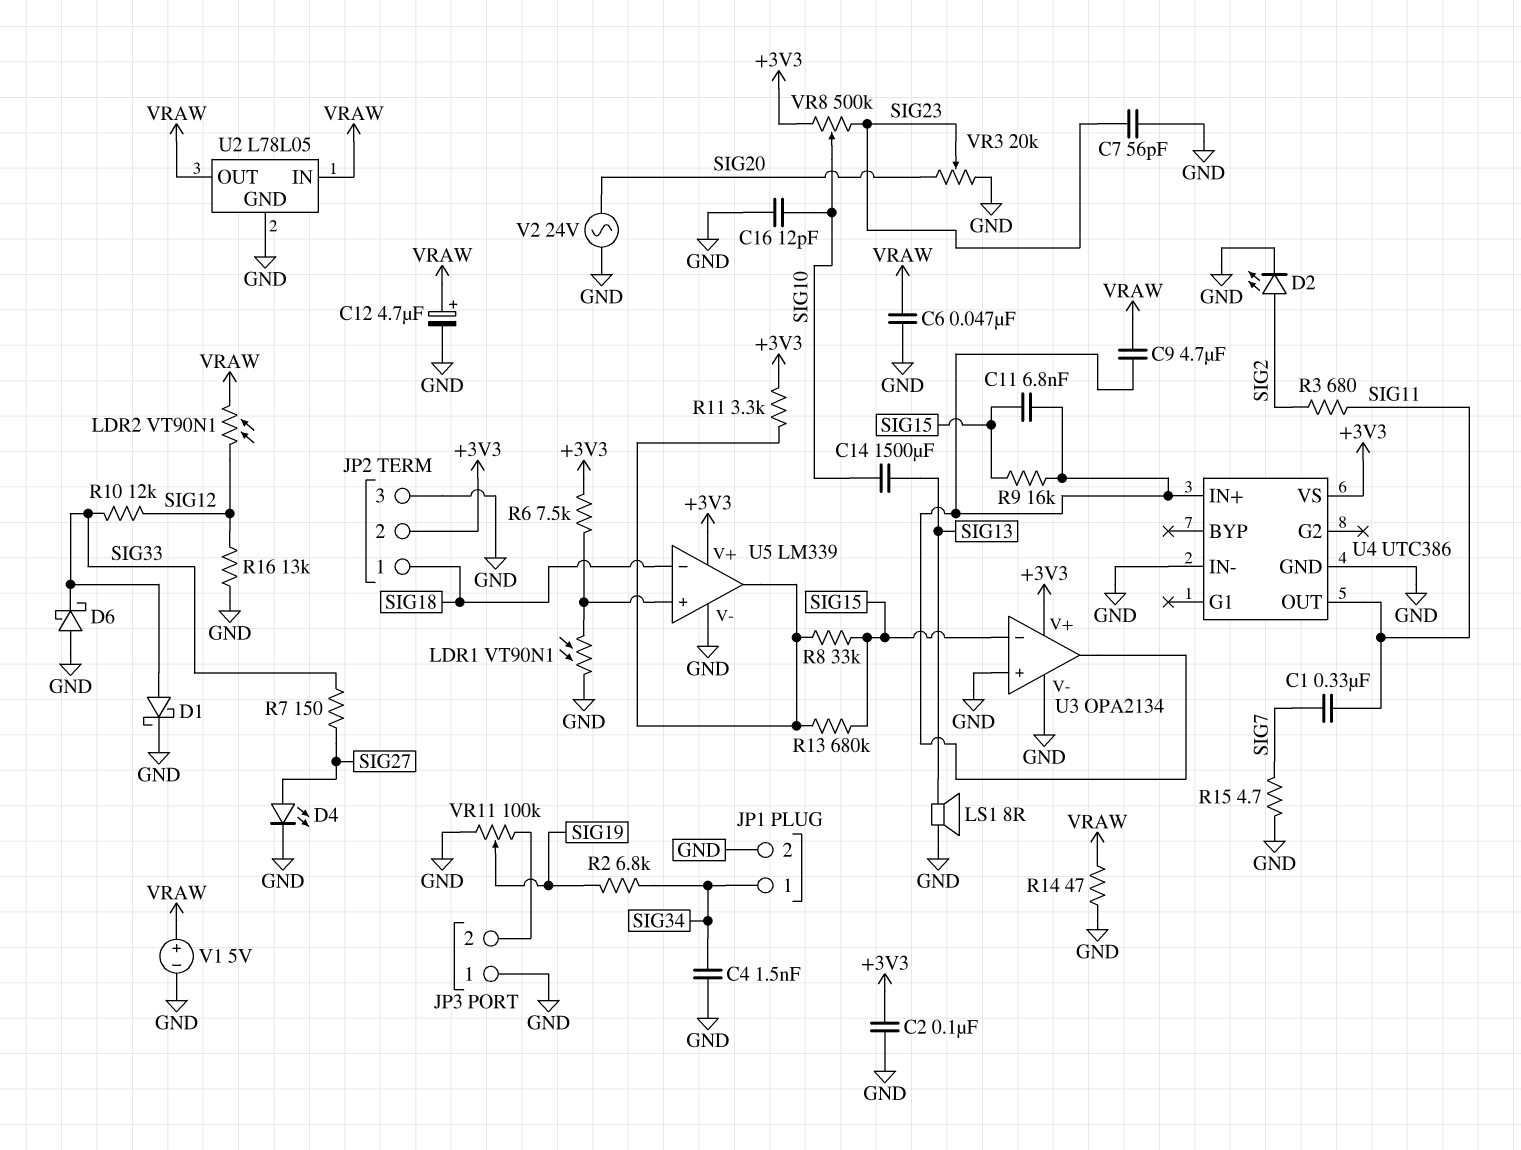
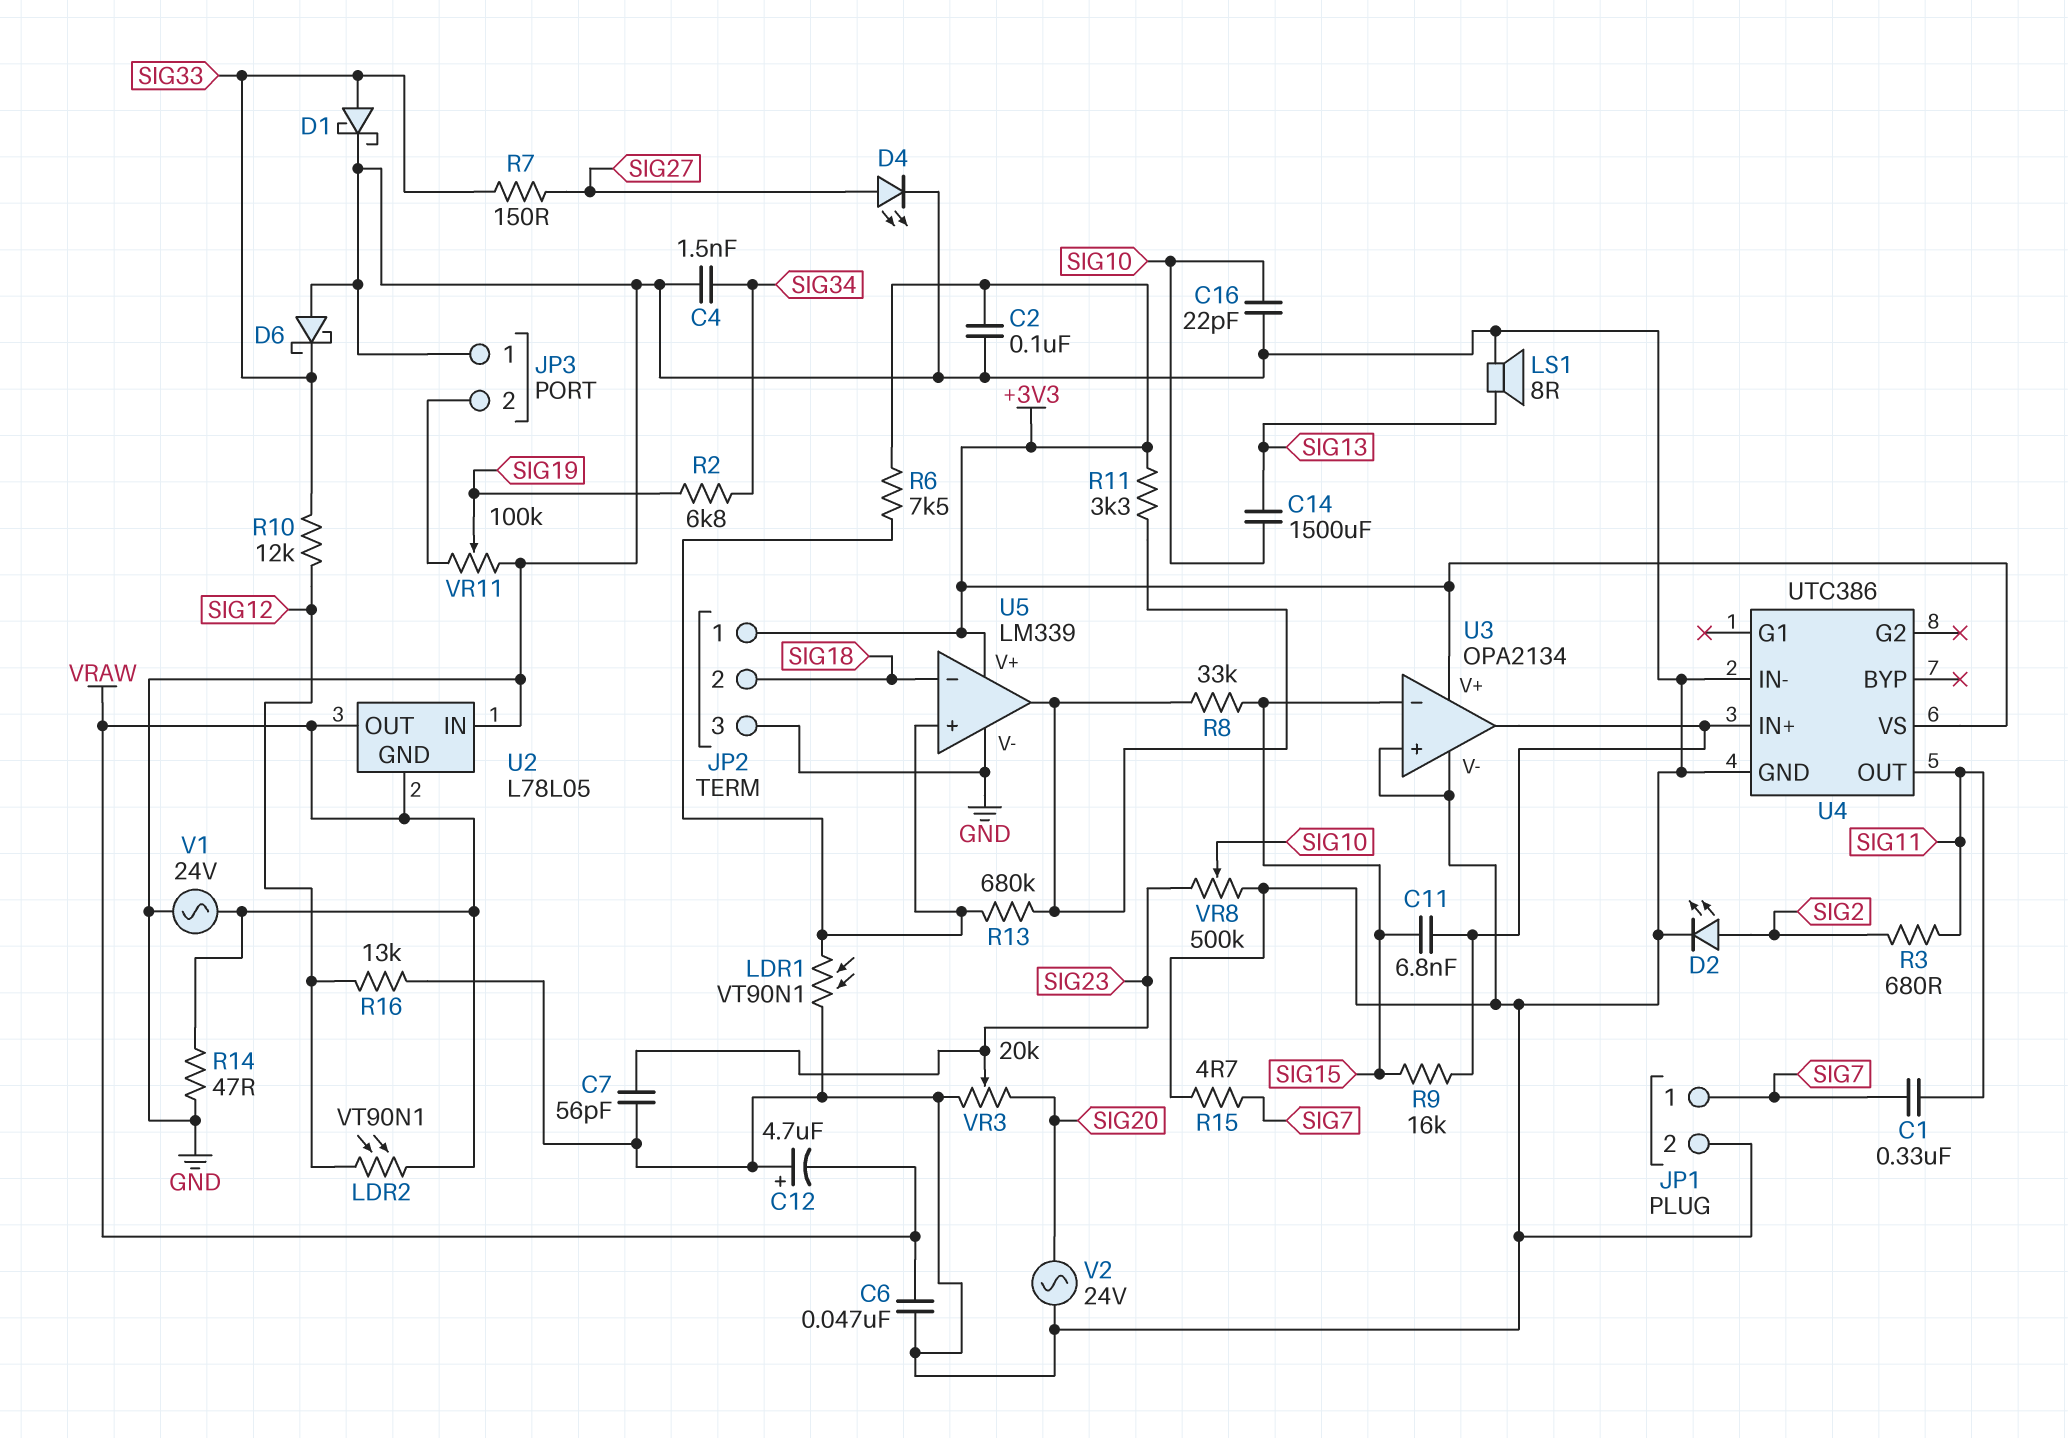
C9: 4.7uF (U3/out, VRAW) -> none
C12: 4.7uF (plus VRAW, minus GND) -> 4.7uF (plus GND, minus VRAW)
C16: 12pF (GND, SIG10) -> 22pF (GND, SIG10)
JP1 pin 1: SIG34 -> SIG7
JP2 pin 1: SIG18 -> +3V3
JP2 pin 2: +3V3 -> SIG18
R13: 680k (SIG15, U5/out) -> 680k (U5/in+, U5/out)
U2 pin GND: GND -> VRAW
U2 pin IN: VRAW -> GND
V1: 5V (plus VRAW, minus GND) -> AC 24V (GND, VRAW)
VR8: 500k (+3V3, SIG23, wiper SIG10) -> 500k (GND, SIG23, wiper SIG10)

